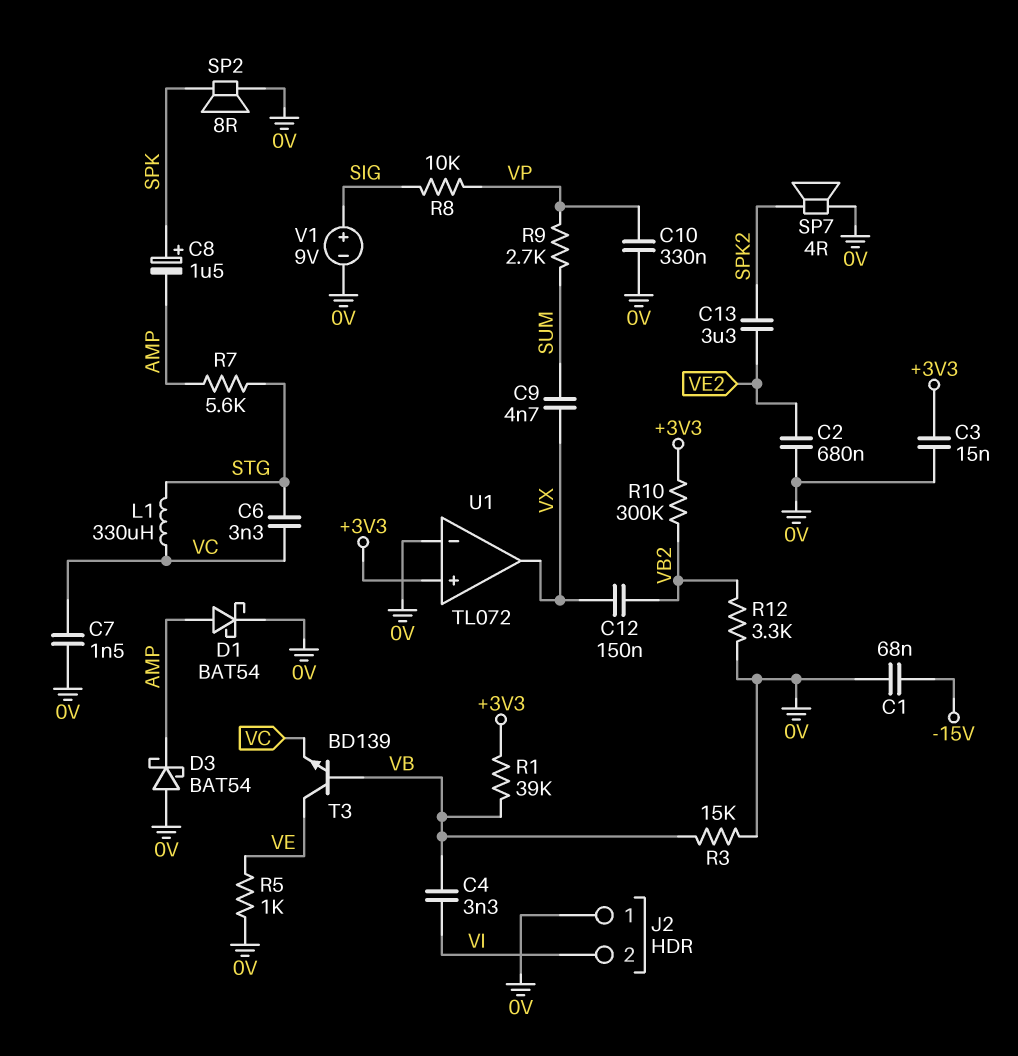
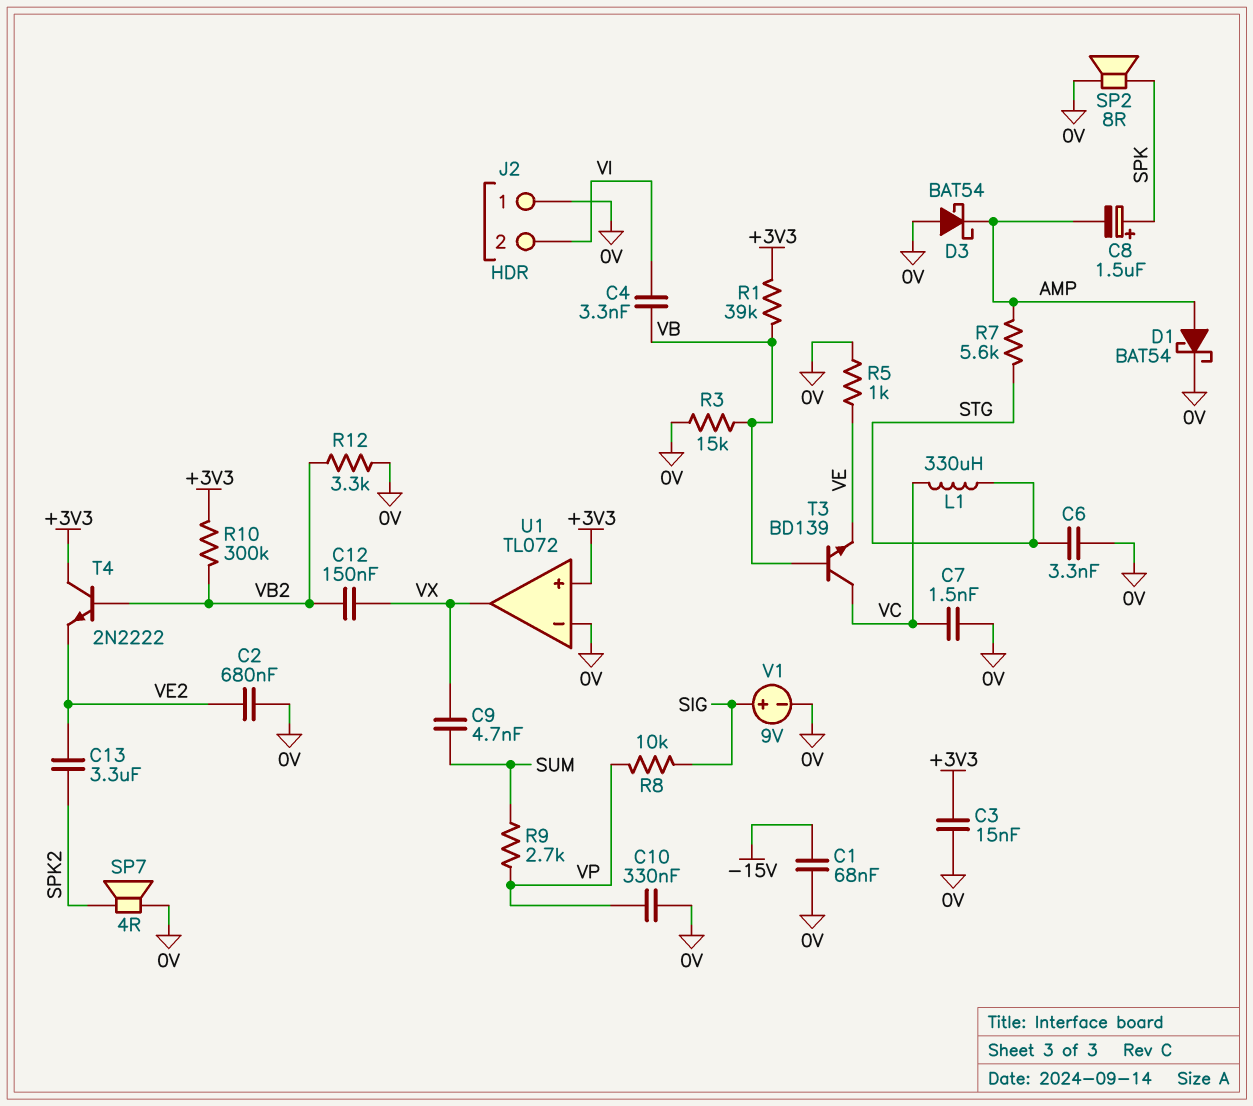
C6: 3.3nF (STG, VC) -> 3.3nF (0V, STG)
T3: NPN BD139 (B VB, C VE, E VC) -> NPN BD139 (B VB, C VC, E VE)
T4: none -> NPN 2N2222 (B VB2, C +3V3, E VE2)

